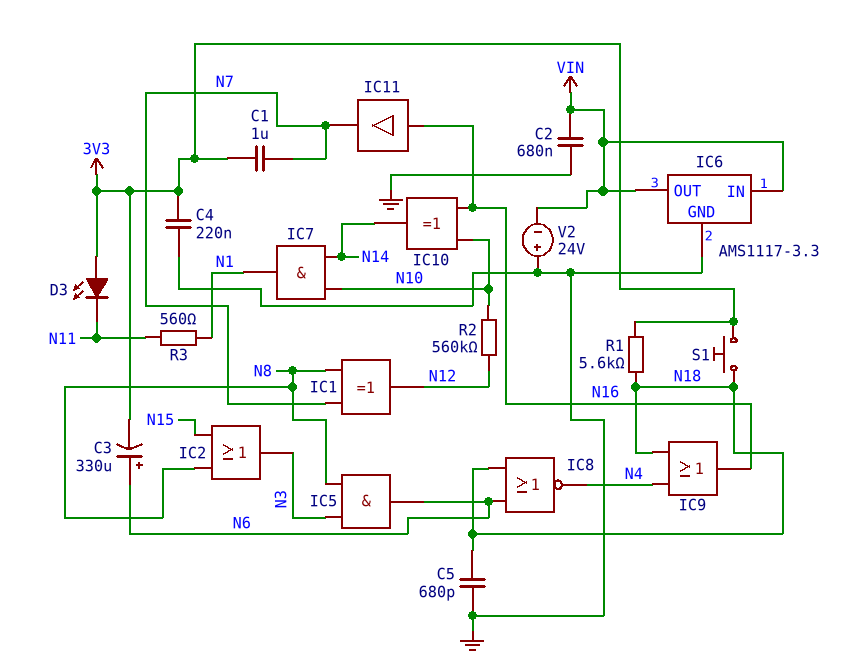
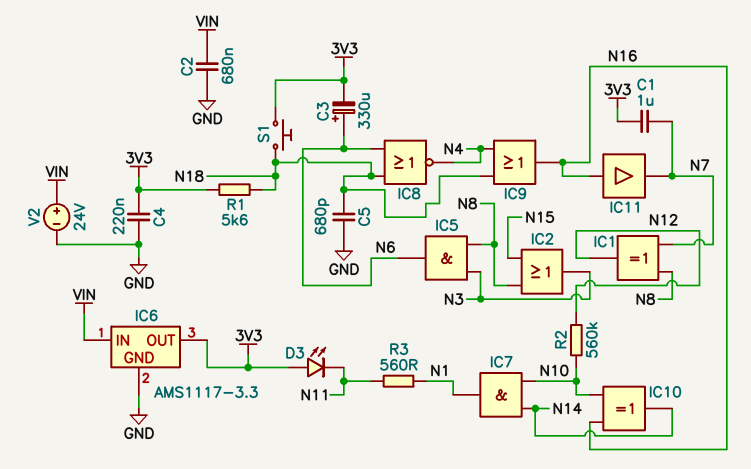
IC6 pin OUT: VIN -> 3V3
V2: 24V (plus GND, minus VIN) -> 24V (plus VIN, minus GND)

